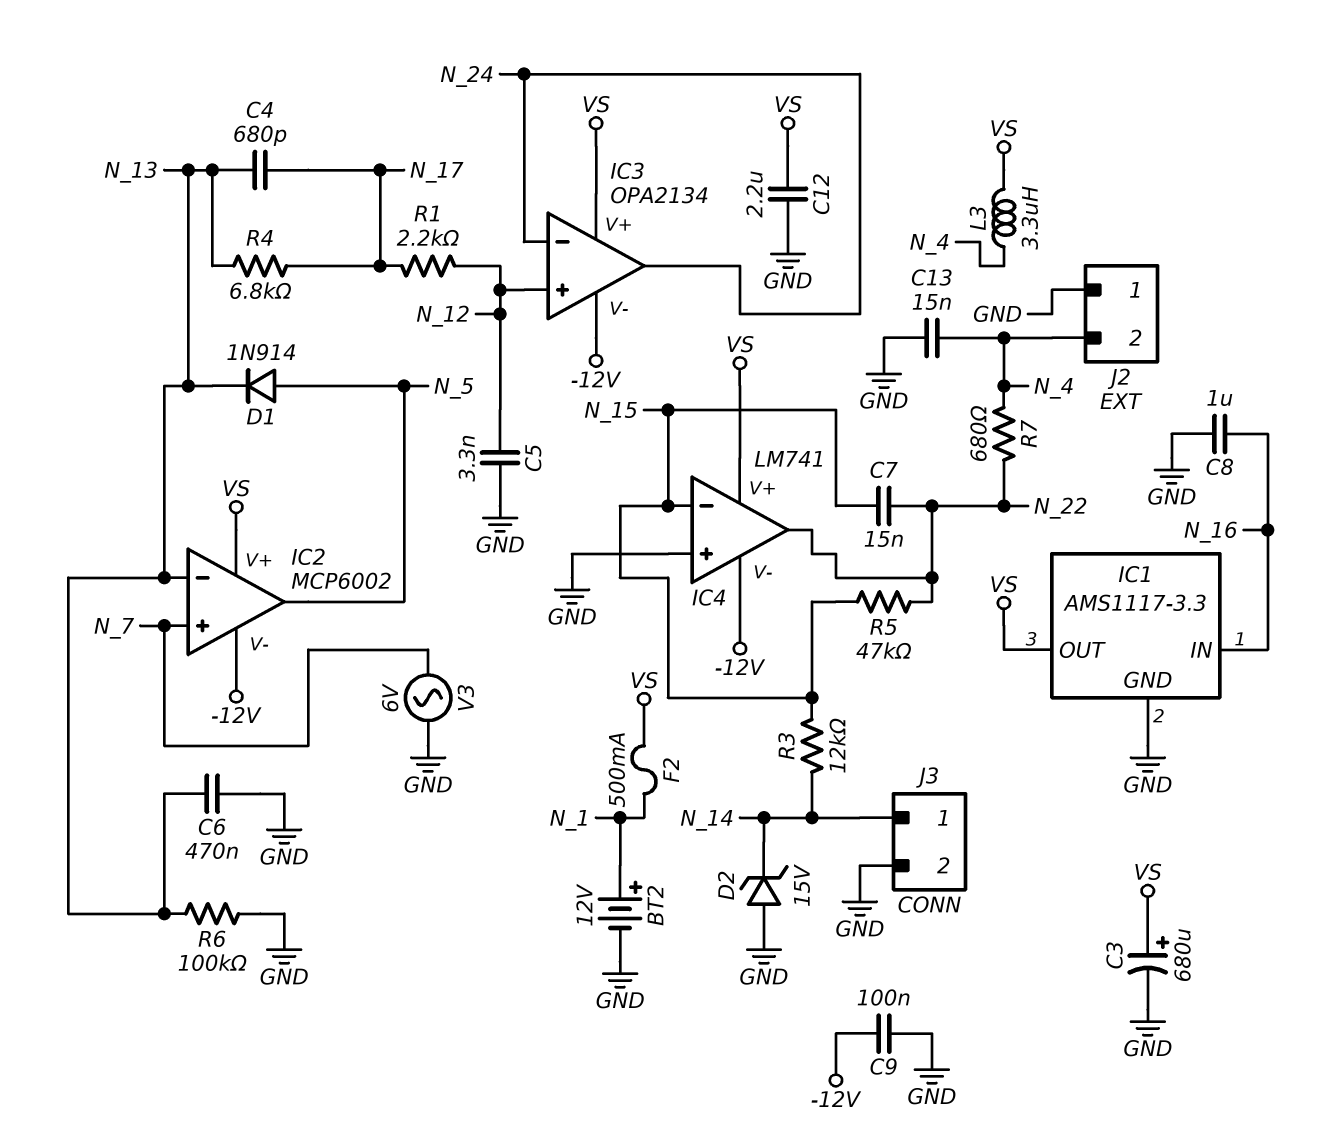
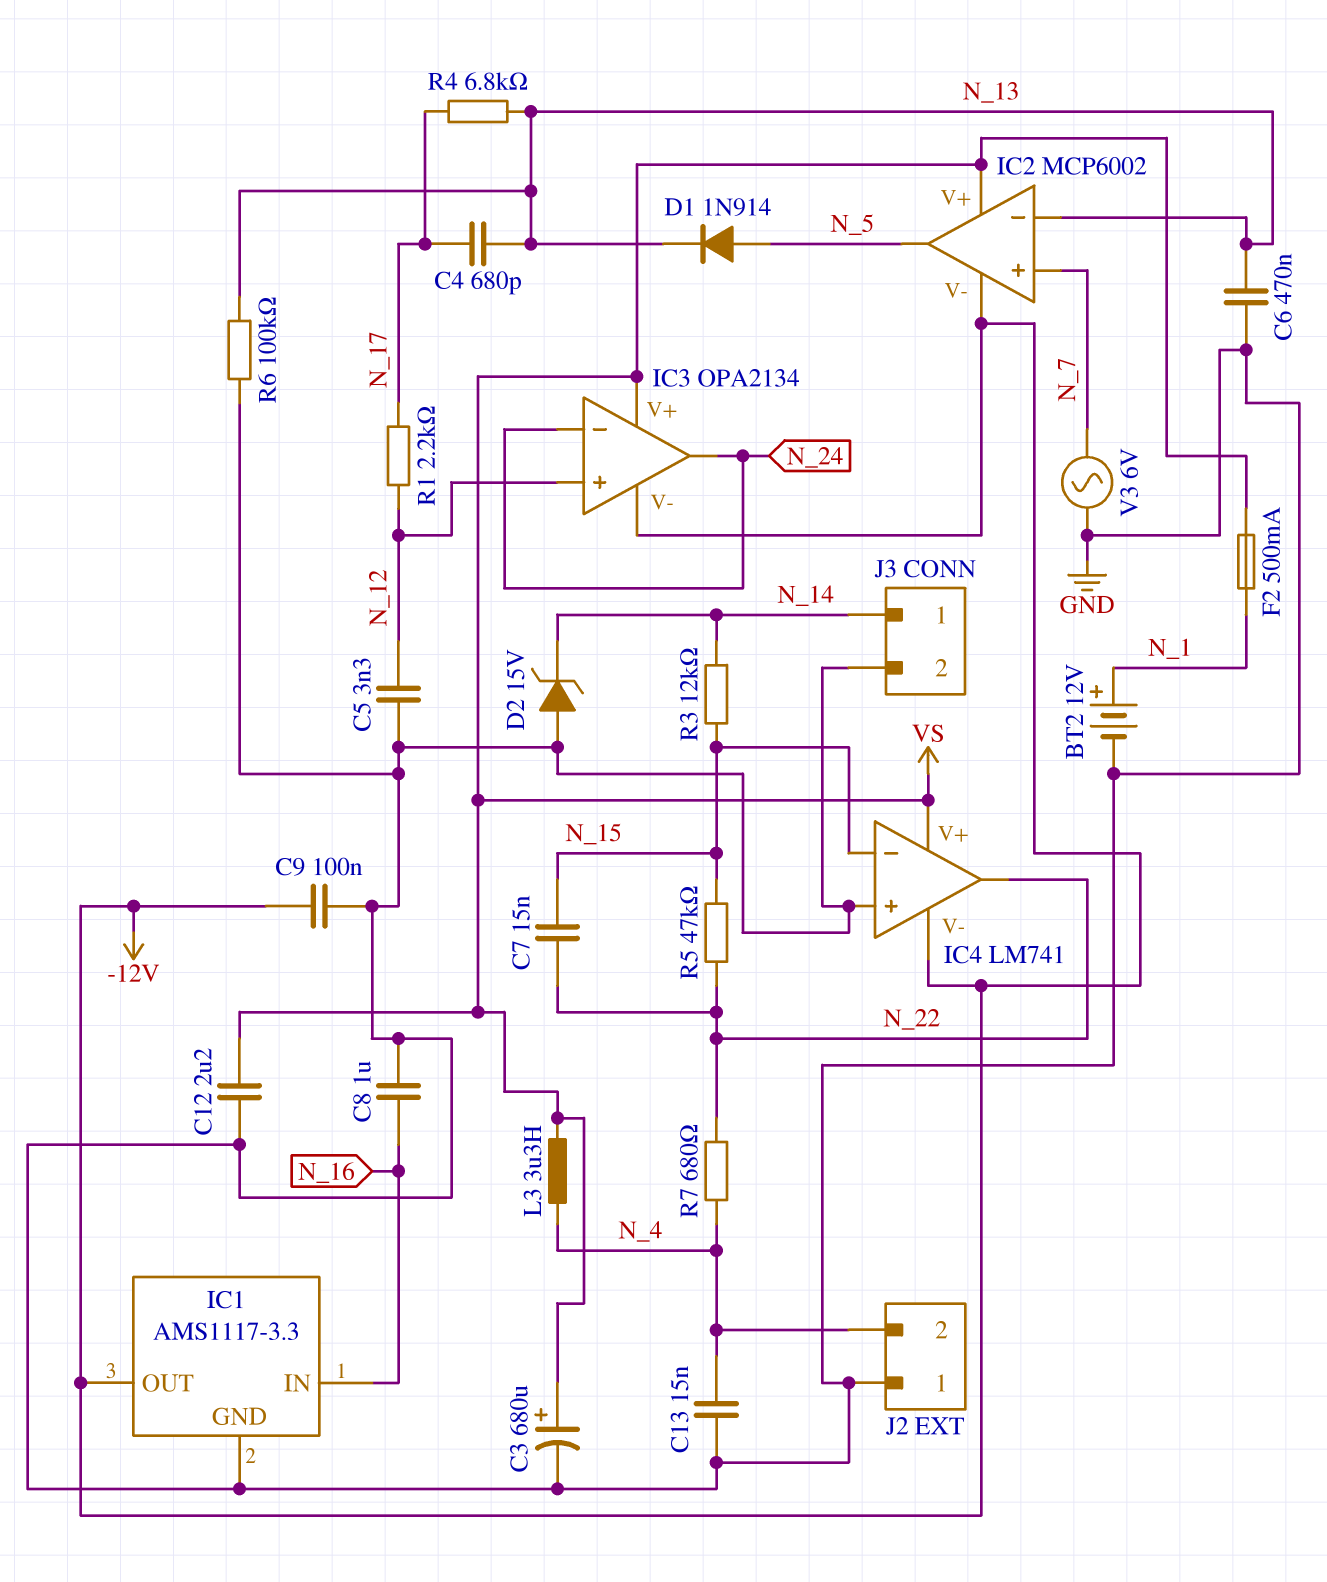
IC1 pin OUT: VS -> -12V

